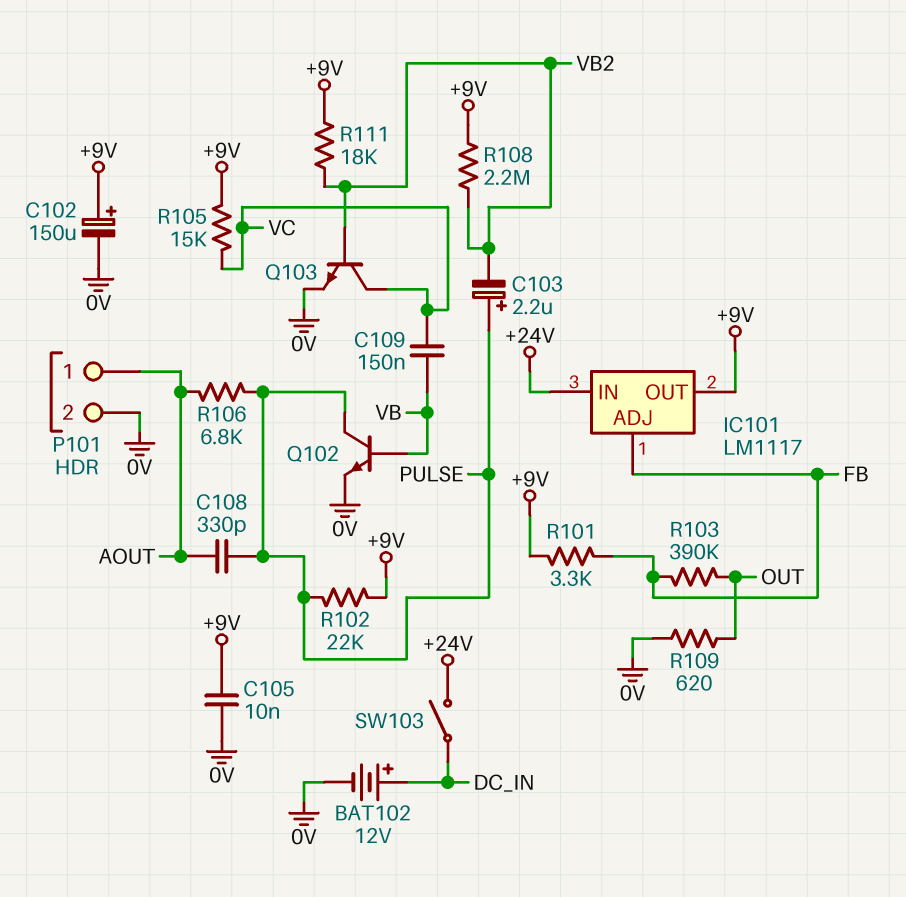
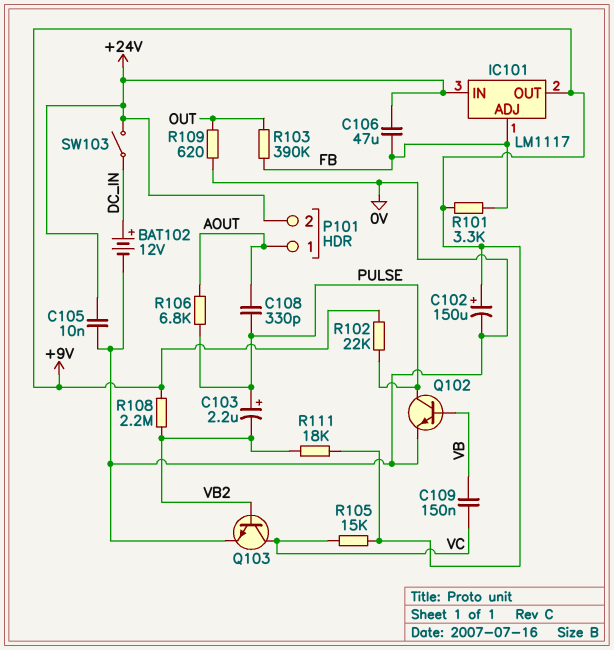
C105: 10nF (+9V, 0V) -> 10nF (+24V, 0V)
C106: none -> 47uF (+24V, FB)
P101 pin 2: 0V -> +24V

